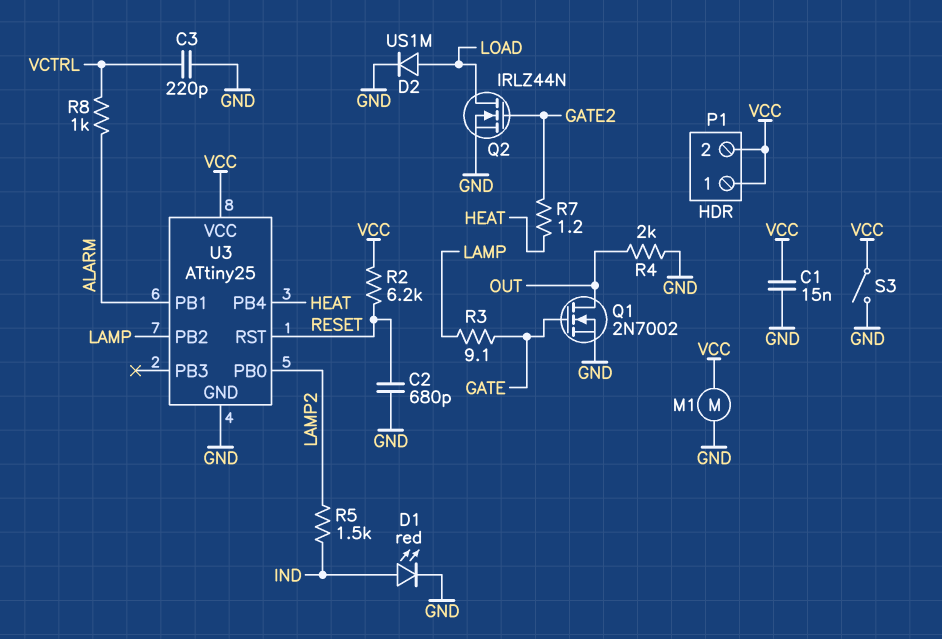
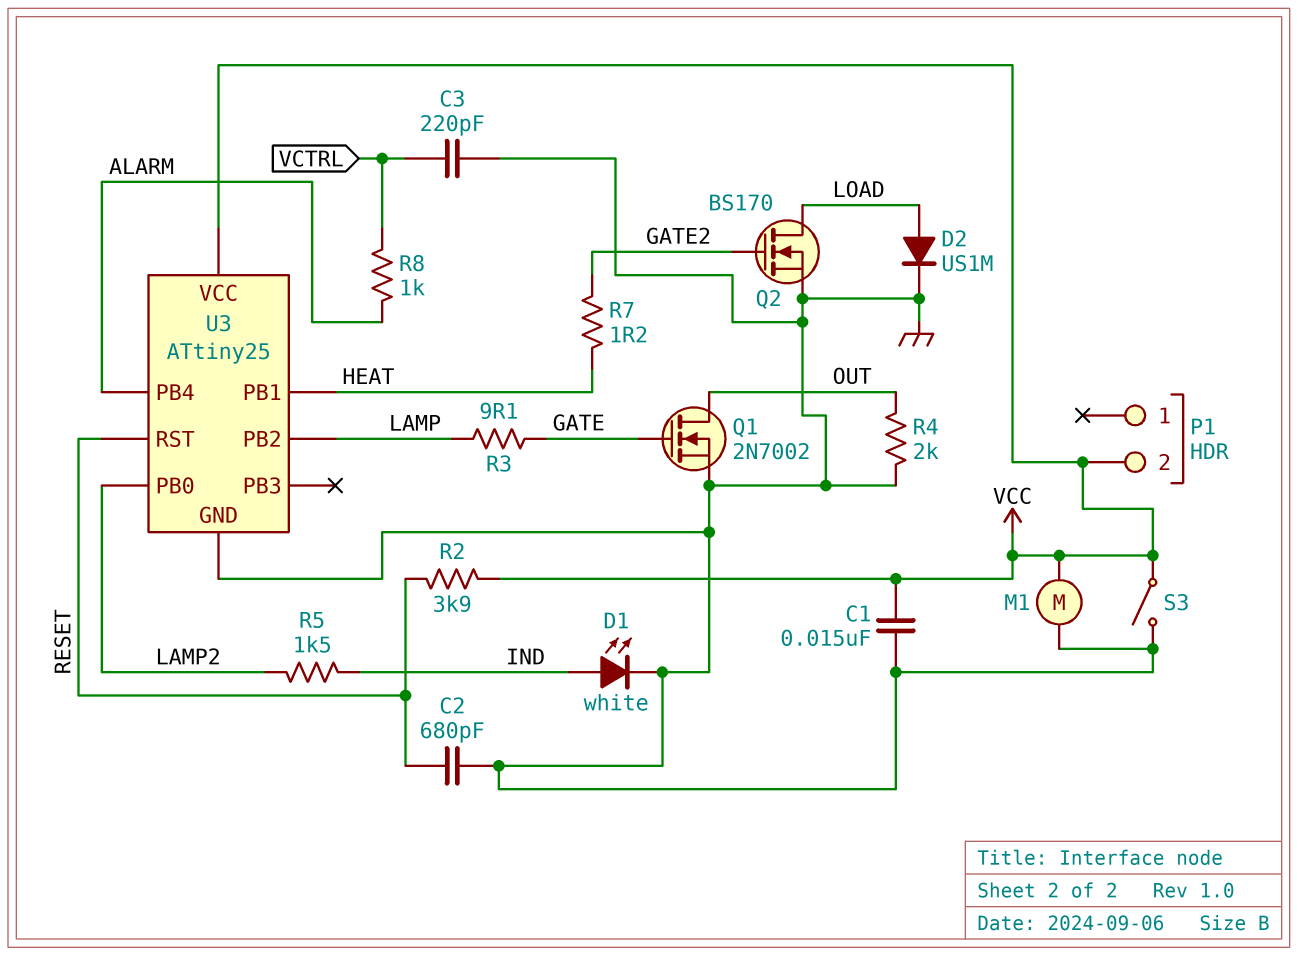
D1: LED red (A IND, K GND) -> LED white (A IND, K GND)
P1 pin 1: VCC -> none
Q2: NMOS IRLZ44N (G GATE2, D LOAD, S GND) -> NMOS BS170 (G GATE2, D LOAD, S GND)
R2: 6.2k (RESET, VCC) -> 3.9k (RESET, VCC)
U3 pin PB1: ALARM -> HEAT
U3 pin PB4: HEAT -> ALARM

